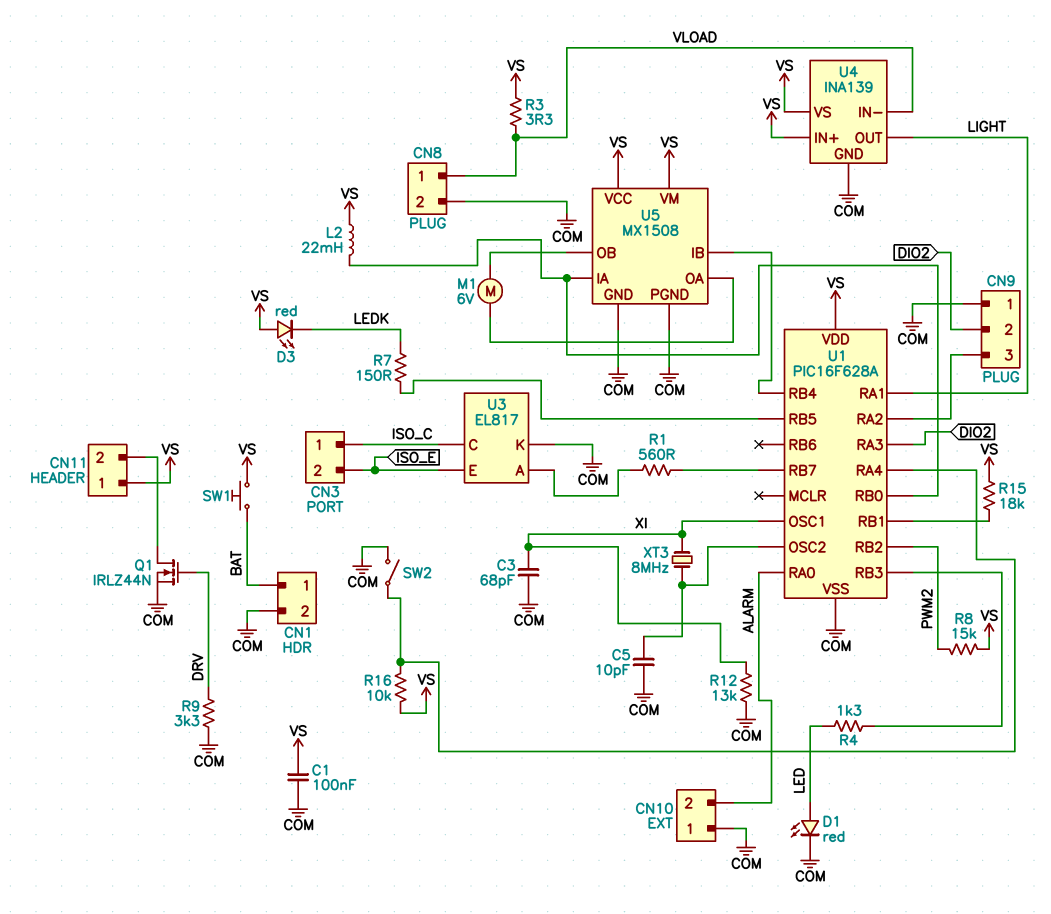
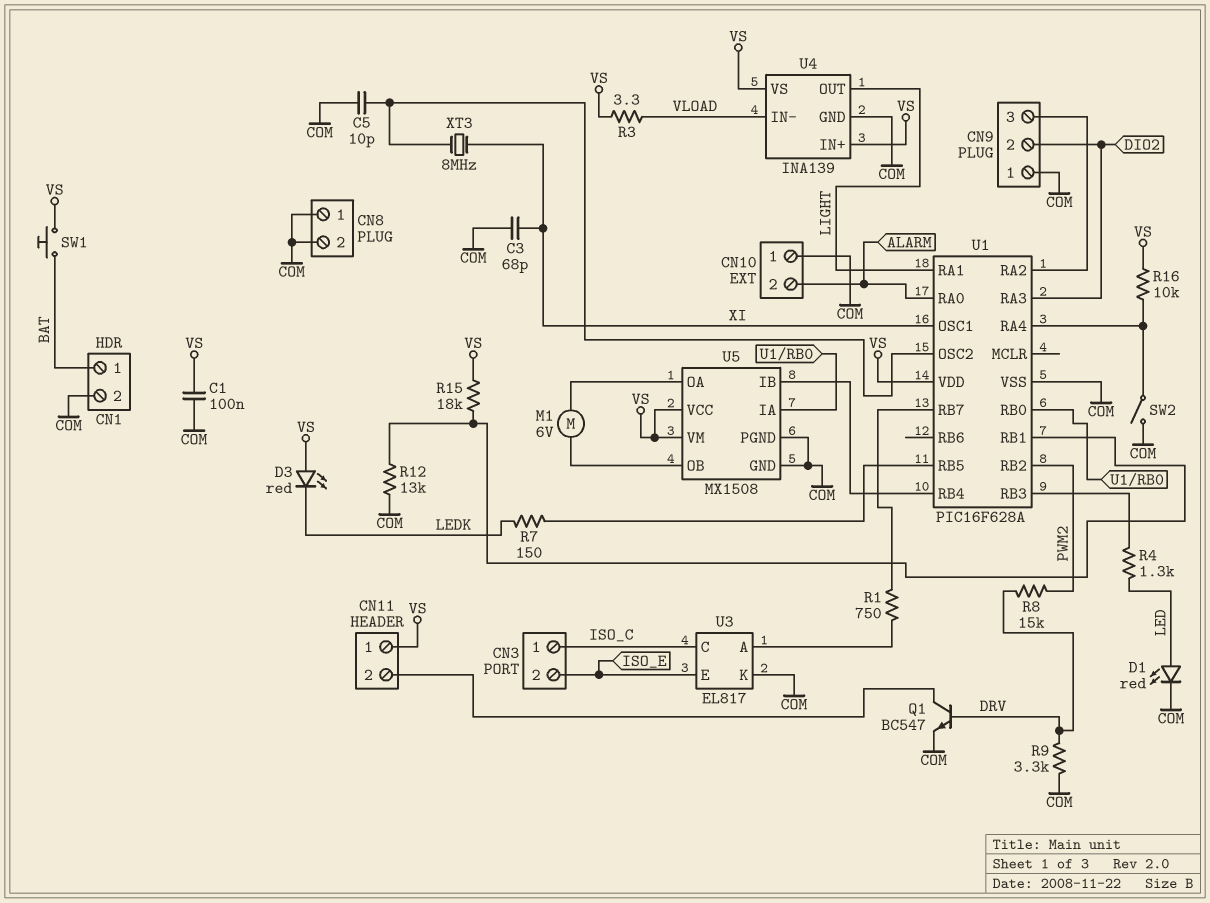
CN8 pin 1: VLOAD -> COM
L2: 22mH (U1/RB0, VS) -> none
Q1: NMOS IRLZ44N (G DRV, D CN11/2, S COM) -> NPN BC547 (B DRV, C CN11/2, E COM)
R1: 560 (U1/RB7, U3/A) -> 750 (U1/RB7, U3/A)
R8: 15k (PWM2, VS) -> 15k (DRV, PWM2)
R12: 13k (COM, XI) -> 13k (COM, U1/RB1)

